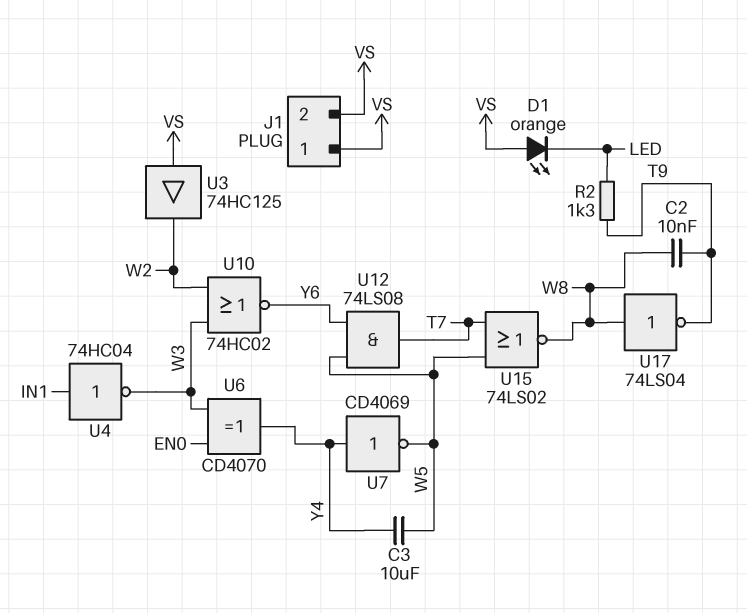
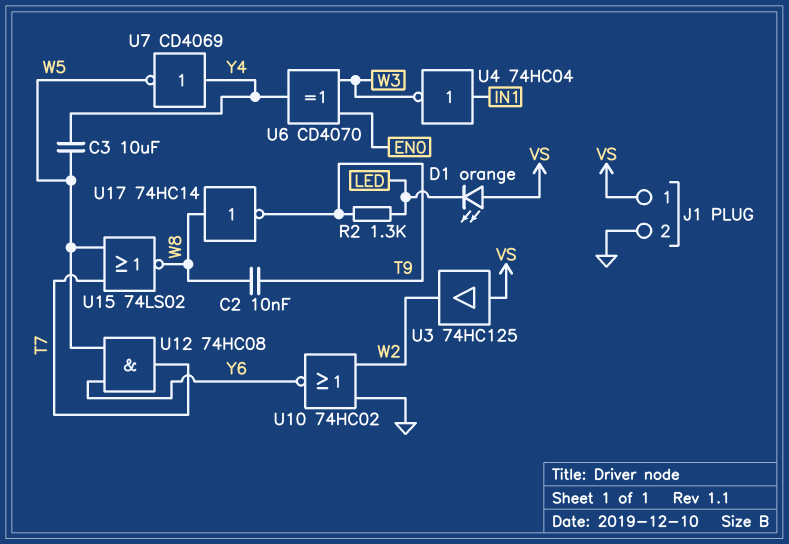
J1 pin 2: VS -> GND
U10: NOR 74HC02 (in W2, in W3, out Y6) -> NOR 74HC02 (in GND, in W2, out Y6)
U12: AND 74LS08 (in W5, in Y6, out T7) -> AND 74HC08 (in W5, in Y6, out T7)
U17: NOT 74LS04 (in W8, out T9) -> NOT 74HC14 (in W8, out T9)

